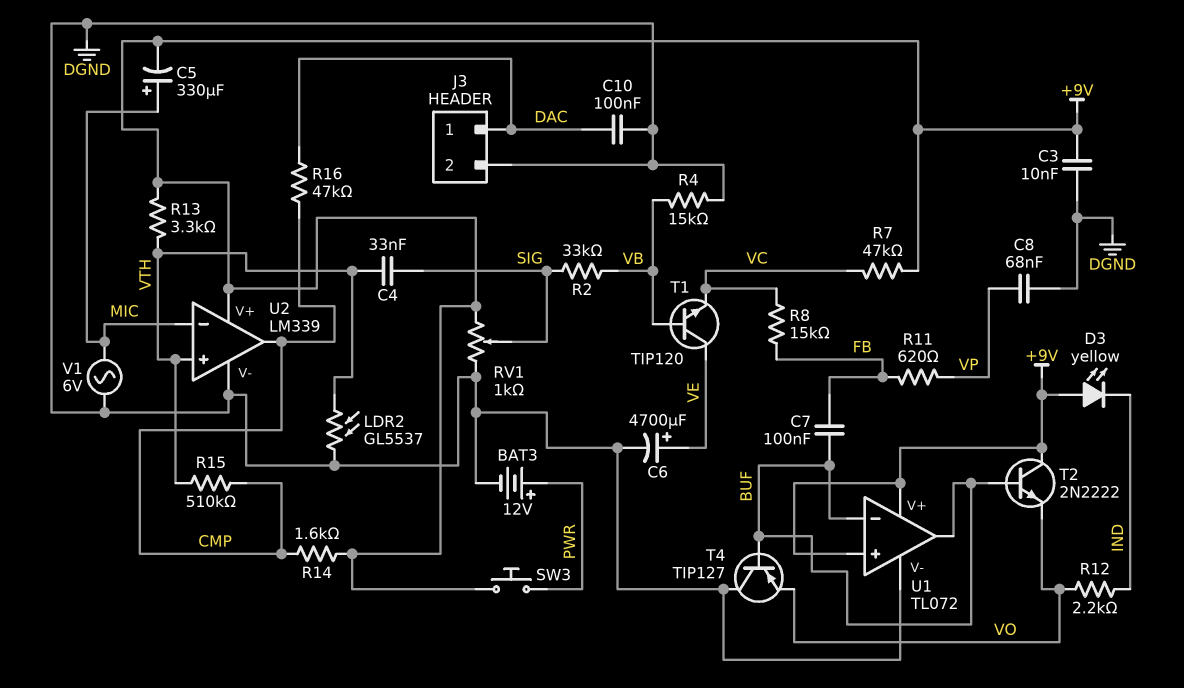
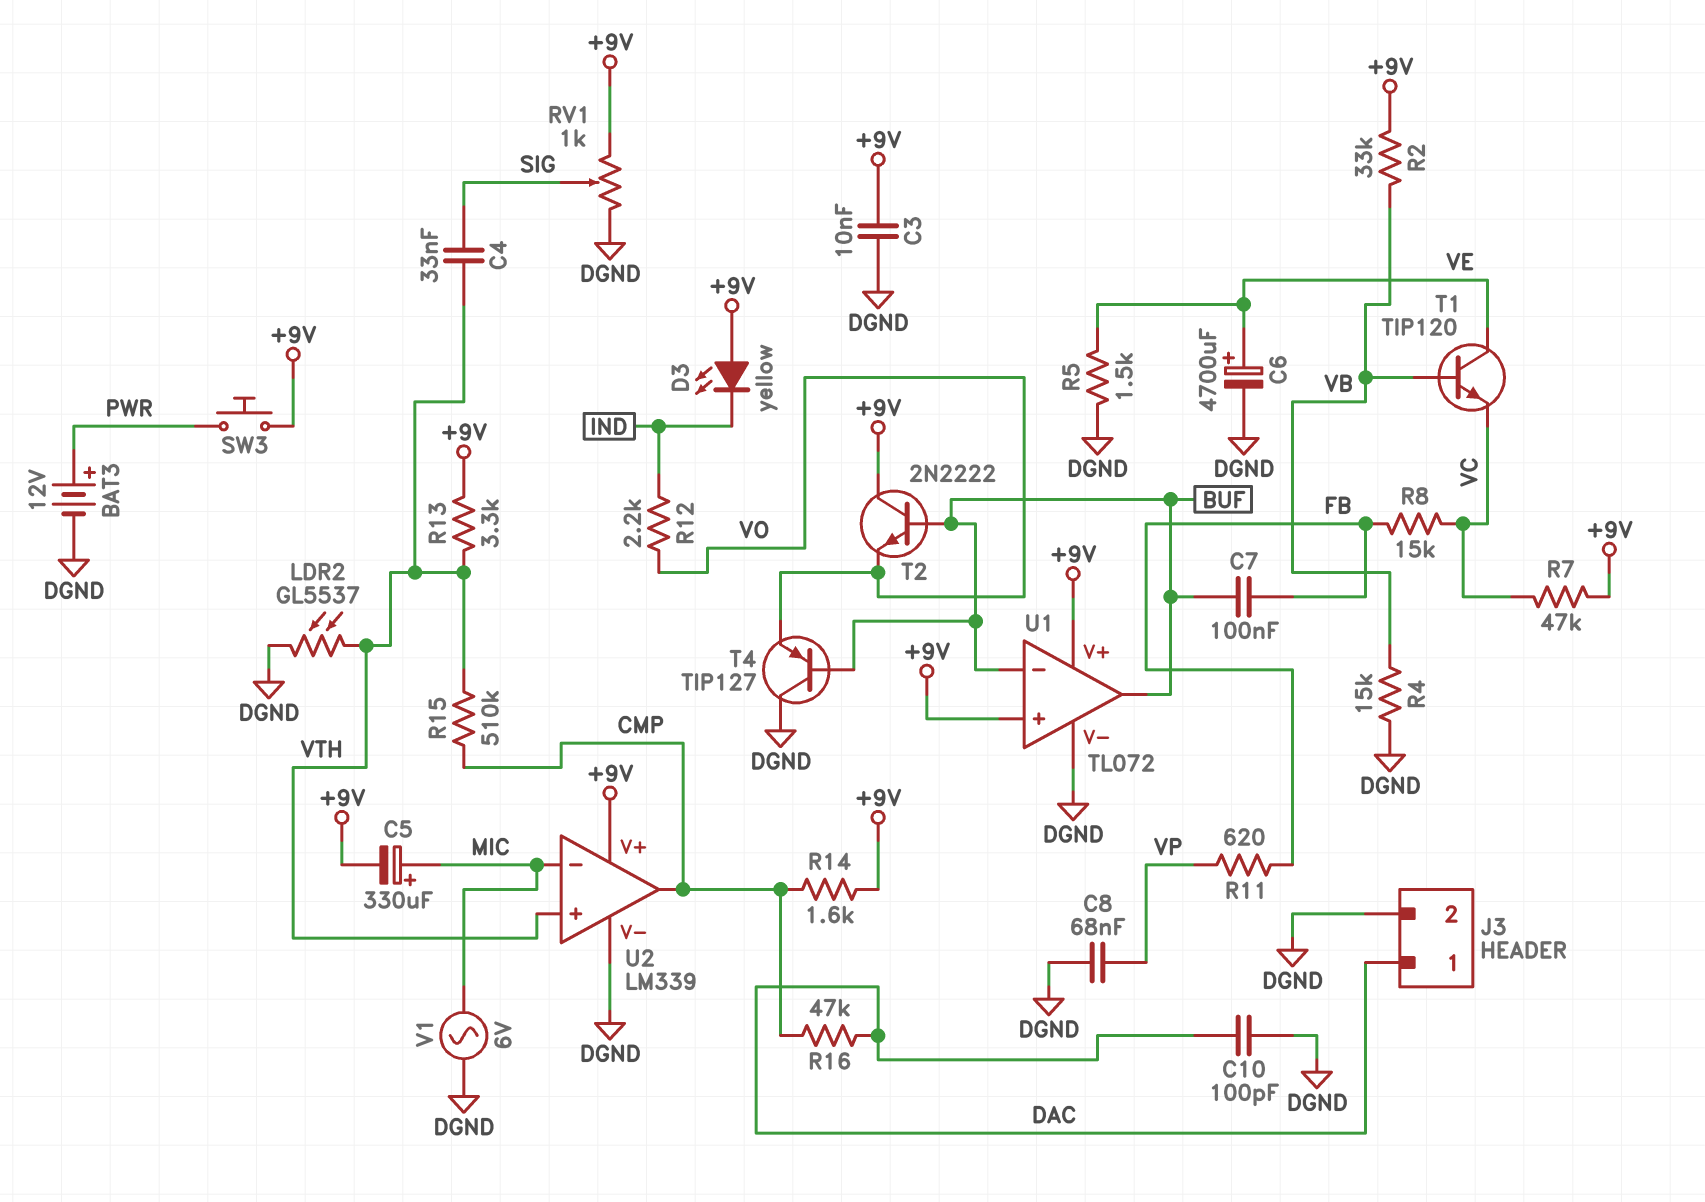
C10: 100nF (DAC, DGND) -> 100pF (DAC, DGND)
R2: 33k (SIG, VB) -> 33k (+9V, VB)
R5: none -> 1.5k (DGND, VE)

